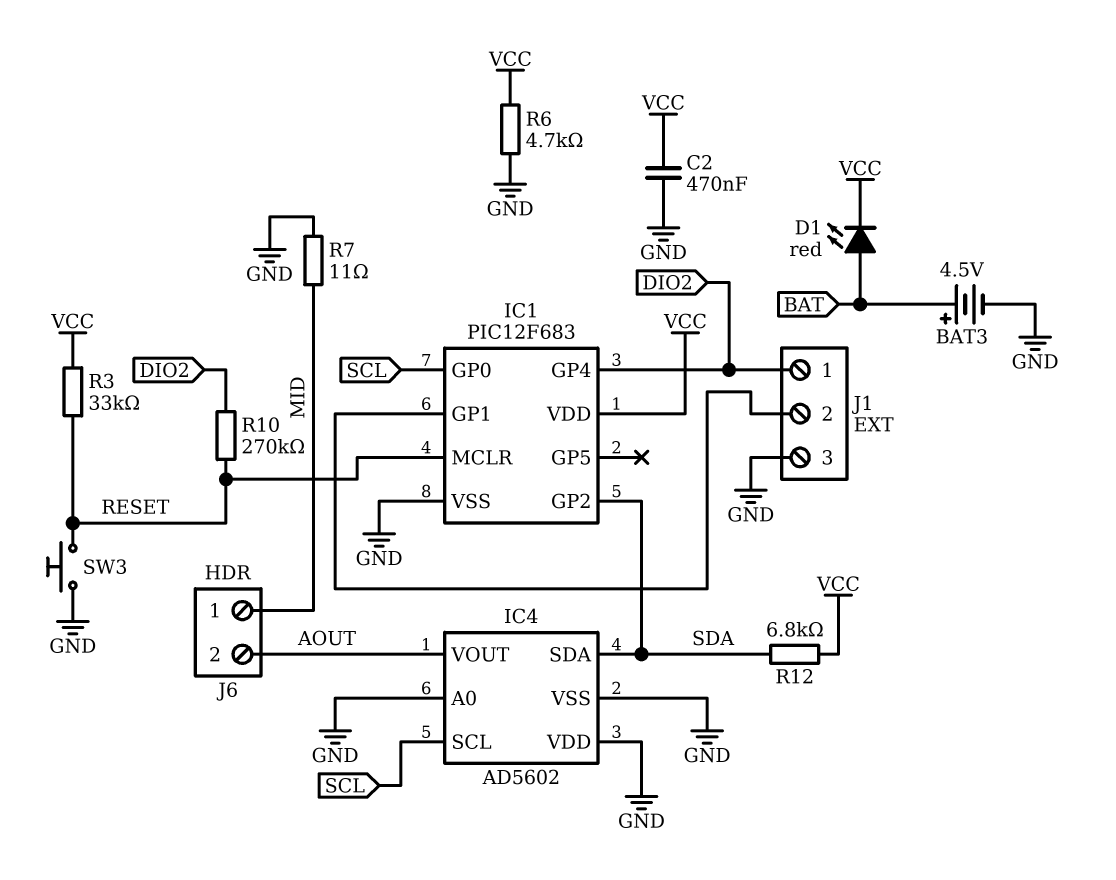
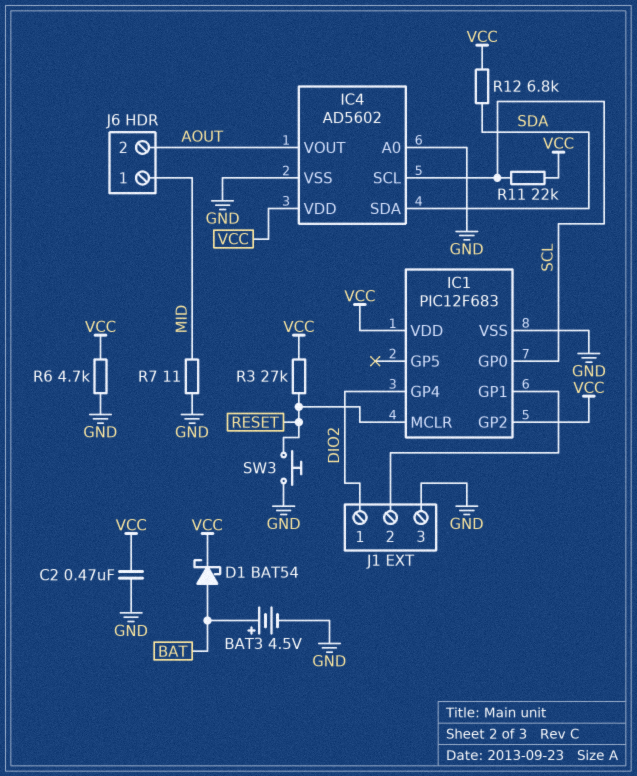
D1: LED red (A BAT, K VCC) -> schottky BAT54 (A BAT, K VCC)
IC1 pin GP2: SDA -> VCC
IC4 pin VDD: GND -> VCC
R3: 33k (RESET, VCC) -> 27k (RESET, VCC)
R10: 270k (DIO2, RESET) -> none
R11: none -> 22k (SCL, VCC)

